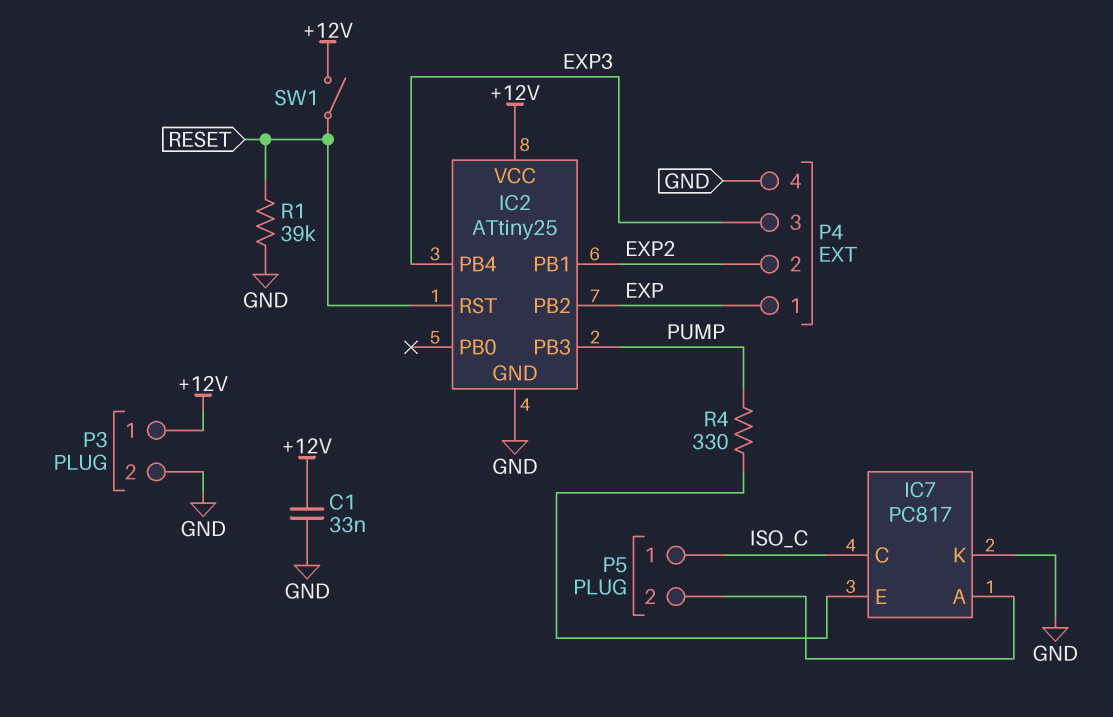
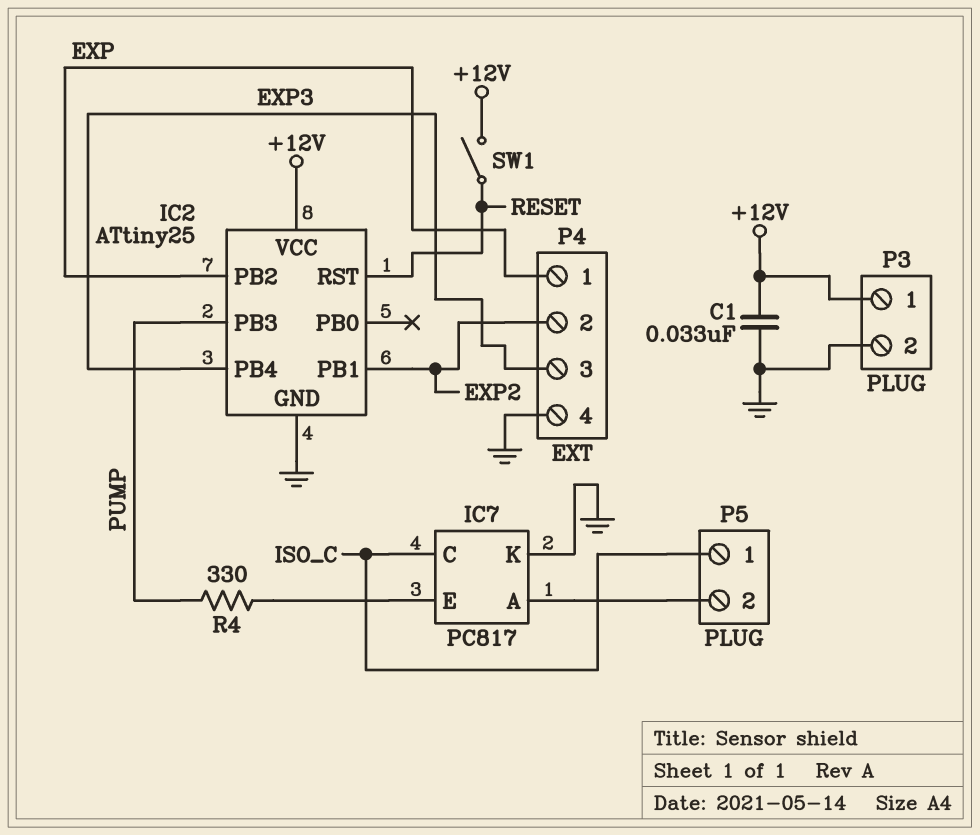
R1: 39k (GND, RESET) -> none

